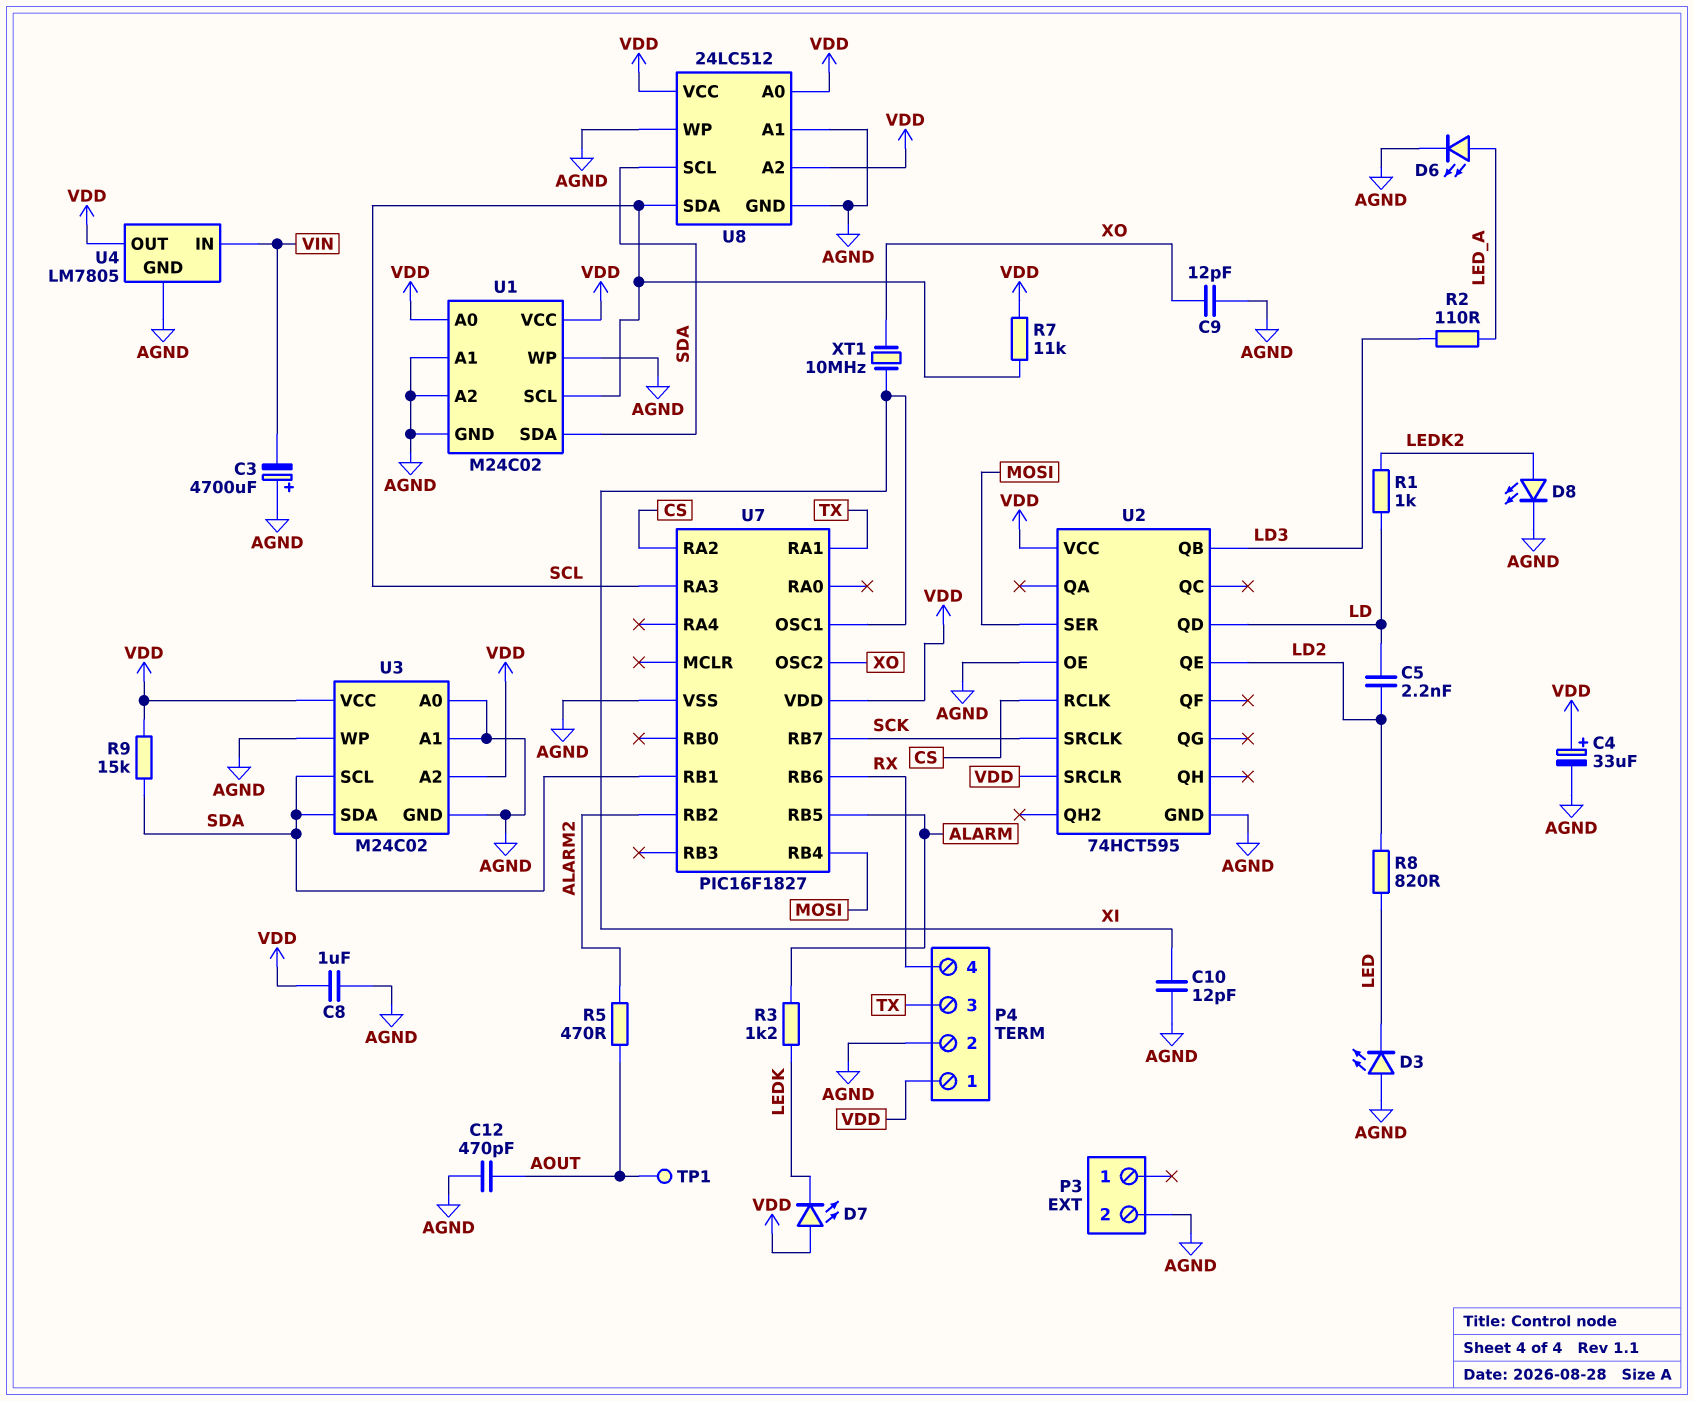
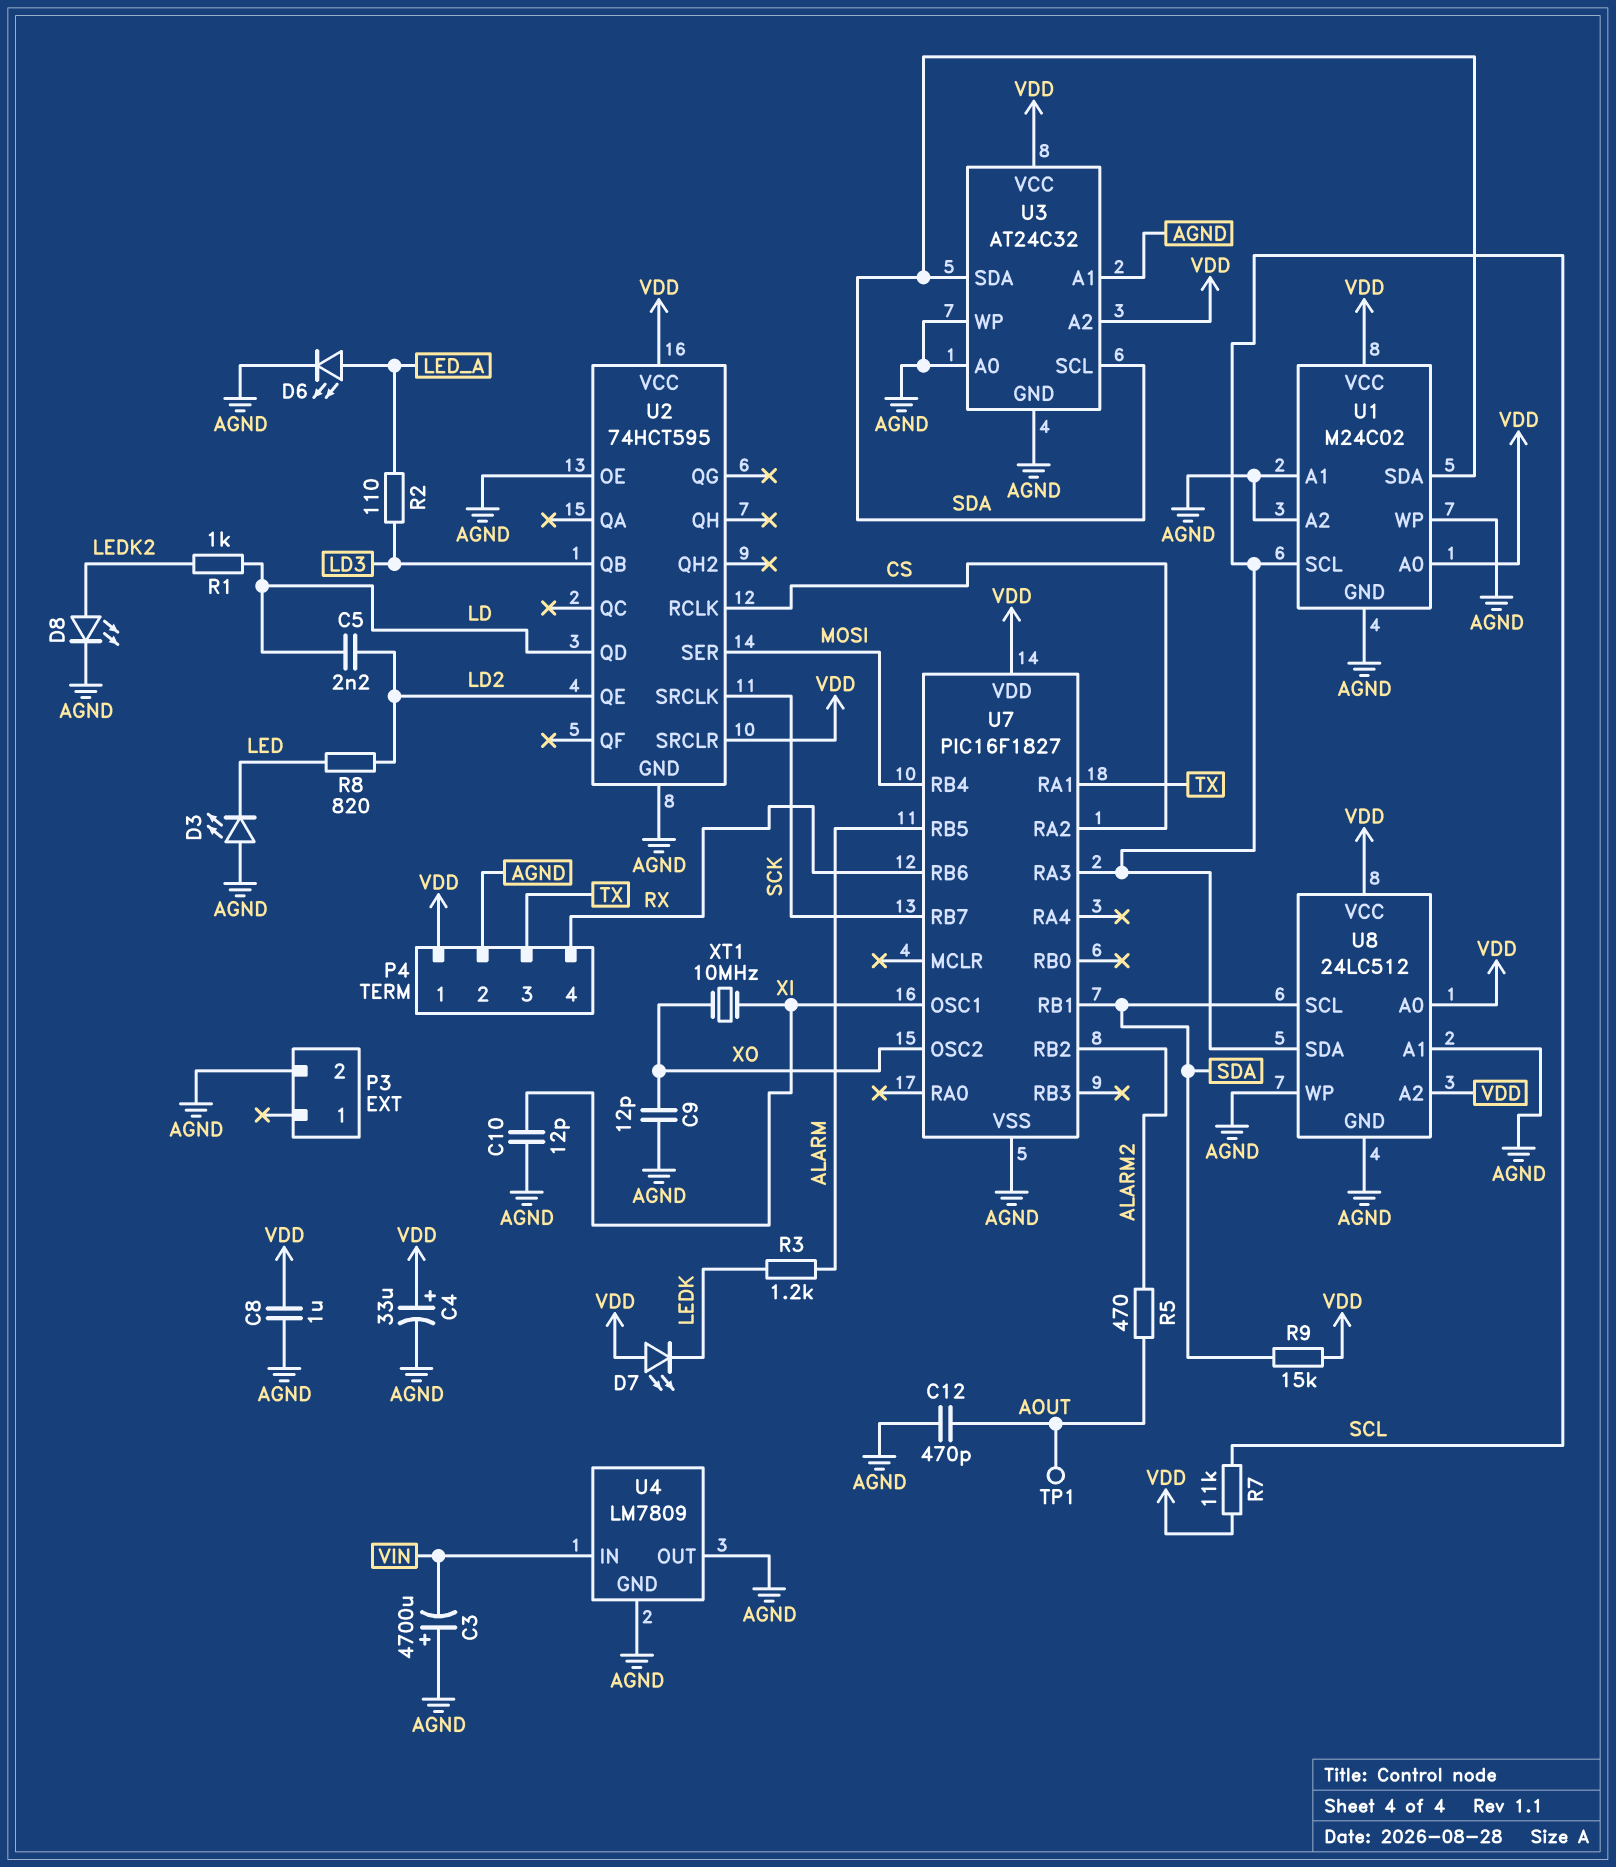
U3: M24C02 -> AT24C32
U4: LM7805 -> LM7809
U4 pin OUT: VDD -> AGND

